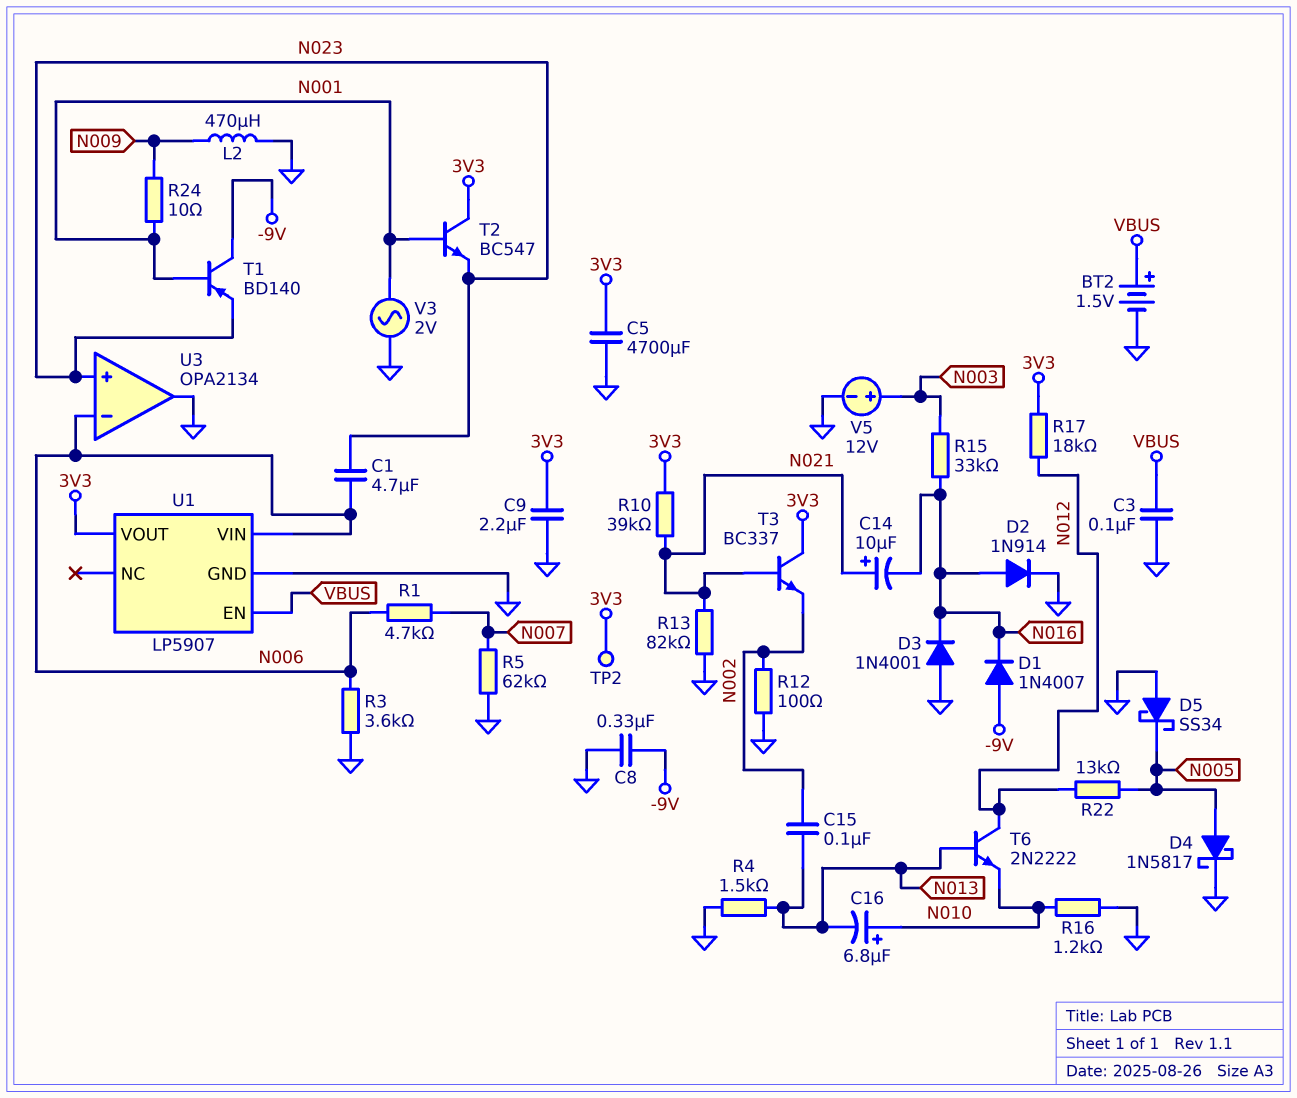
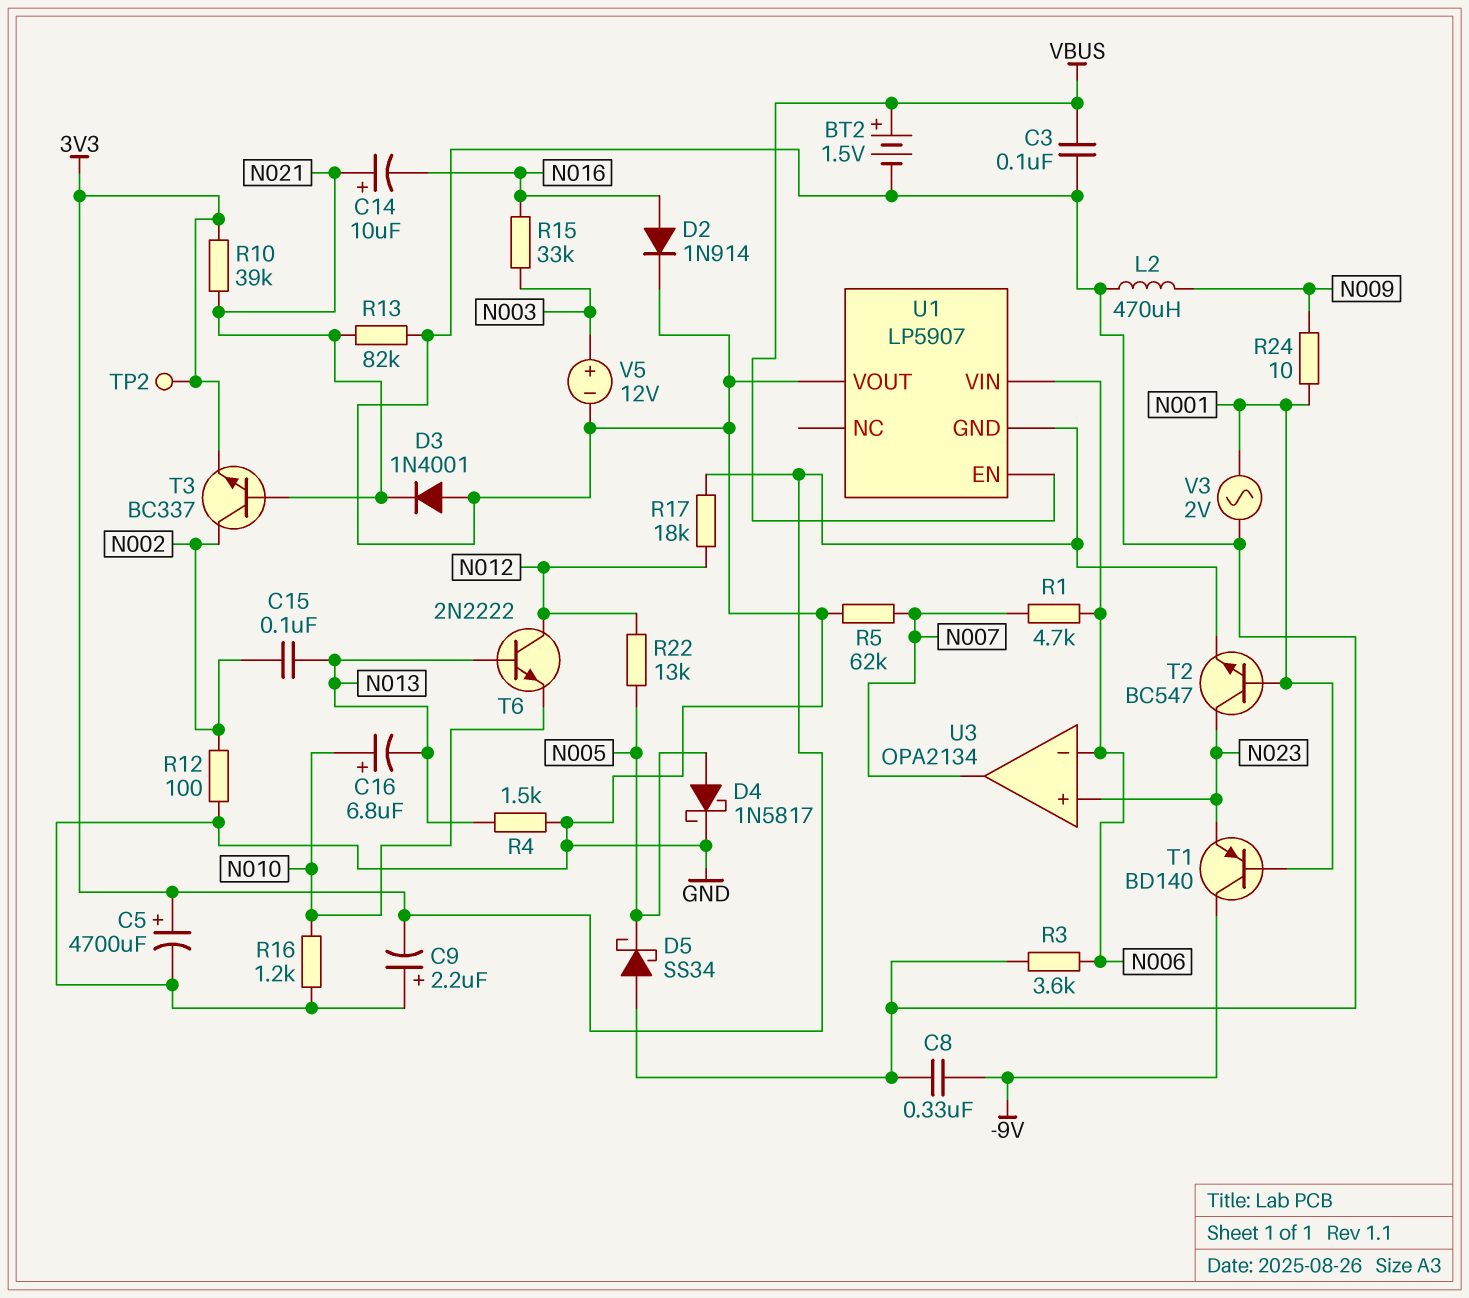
C1: 4.7uF (N006, N023) -> none
C5: 4700uF (3V3, GND) -> 4700uF (plus 3V3, minus GND)
C9: 2.2uF (3V3, GND) -> 2.2uF (plus GND, minus 3V3)
D1: diode 1N4007 (A -9V, K N016) -> none
D3: diode 1N4001 (A GND, K N016) -> diode 1N4001 (A GND, K N021)
T2: NPN BC547 (B N001, C 3V3, E N023) -> NPN BC547 (B N001, C N023, E 3V3)
T3: NPN BC337 (B N021, C 3V3, E N002) -> NPN BC337 (B N021, C N002, E 3V3)
U1 pin GND: GND -> 3V3
U1 pin VOUT: 3V3 -> GND
U3 pin out: GND -> N007

